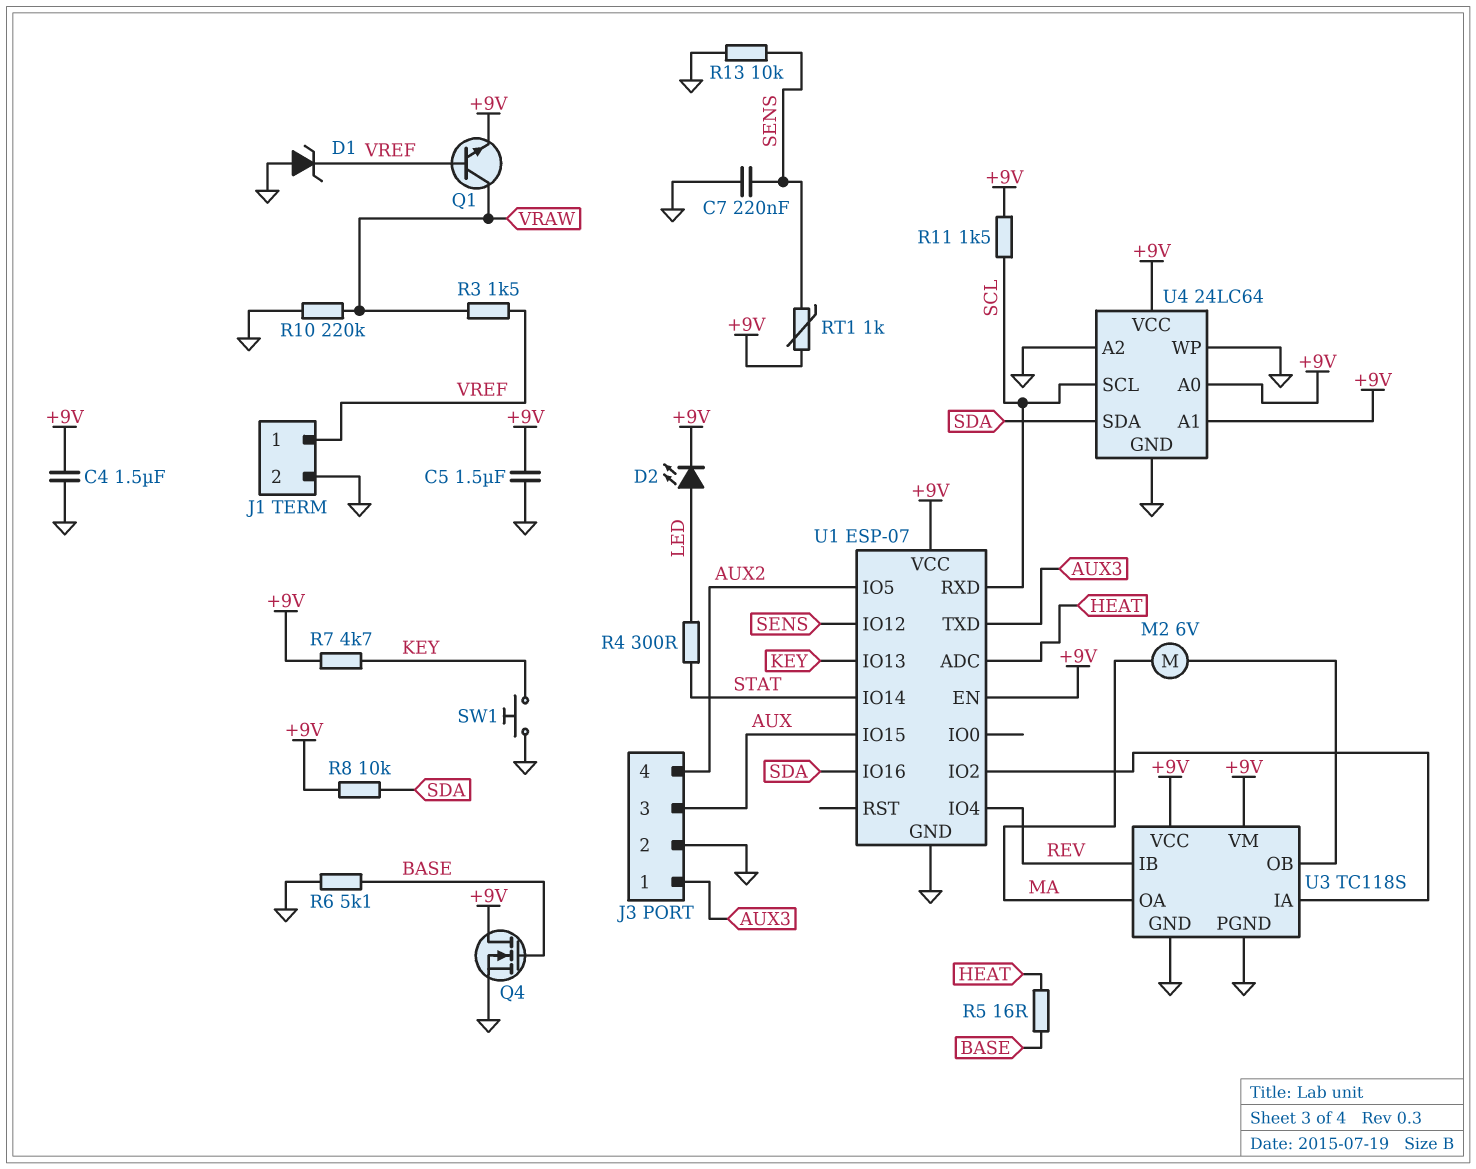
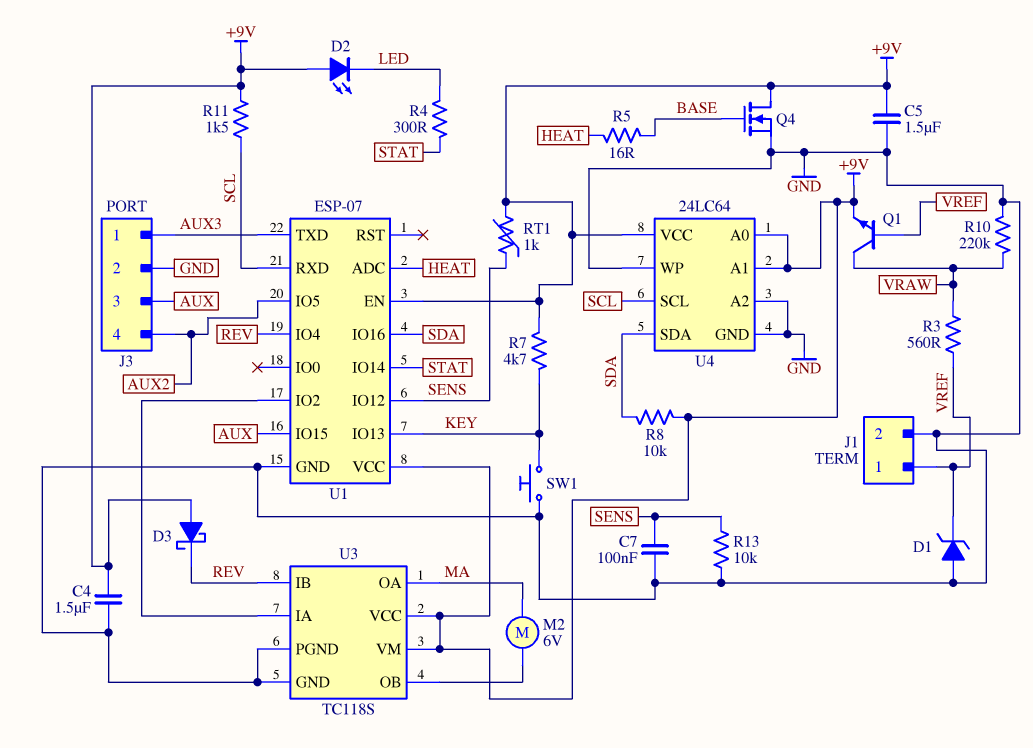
C7: 220nF (GND, SENS) -> 100nF (GND, SENS)
D2: LED (A LED, K +9V) -> LED (A +9V, K LED)
D3: none -> schottky (A +9V, K REV)
R3: 1.5k (VRAW, VREF) -> 560 (VRAW, VREF)
R6: 5.1k (BASE, GND) -> none

